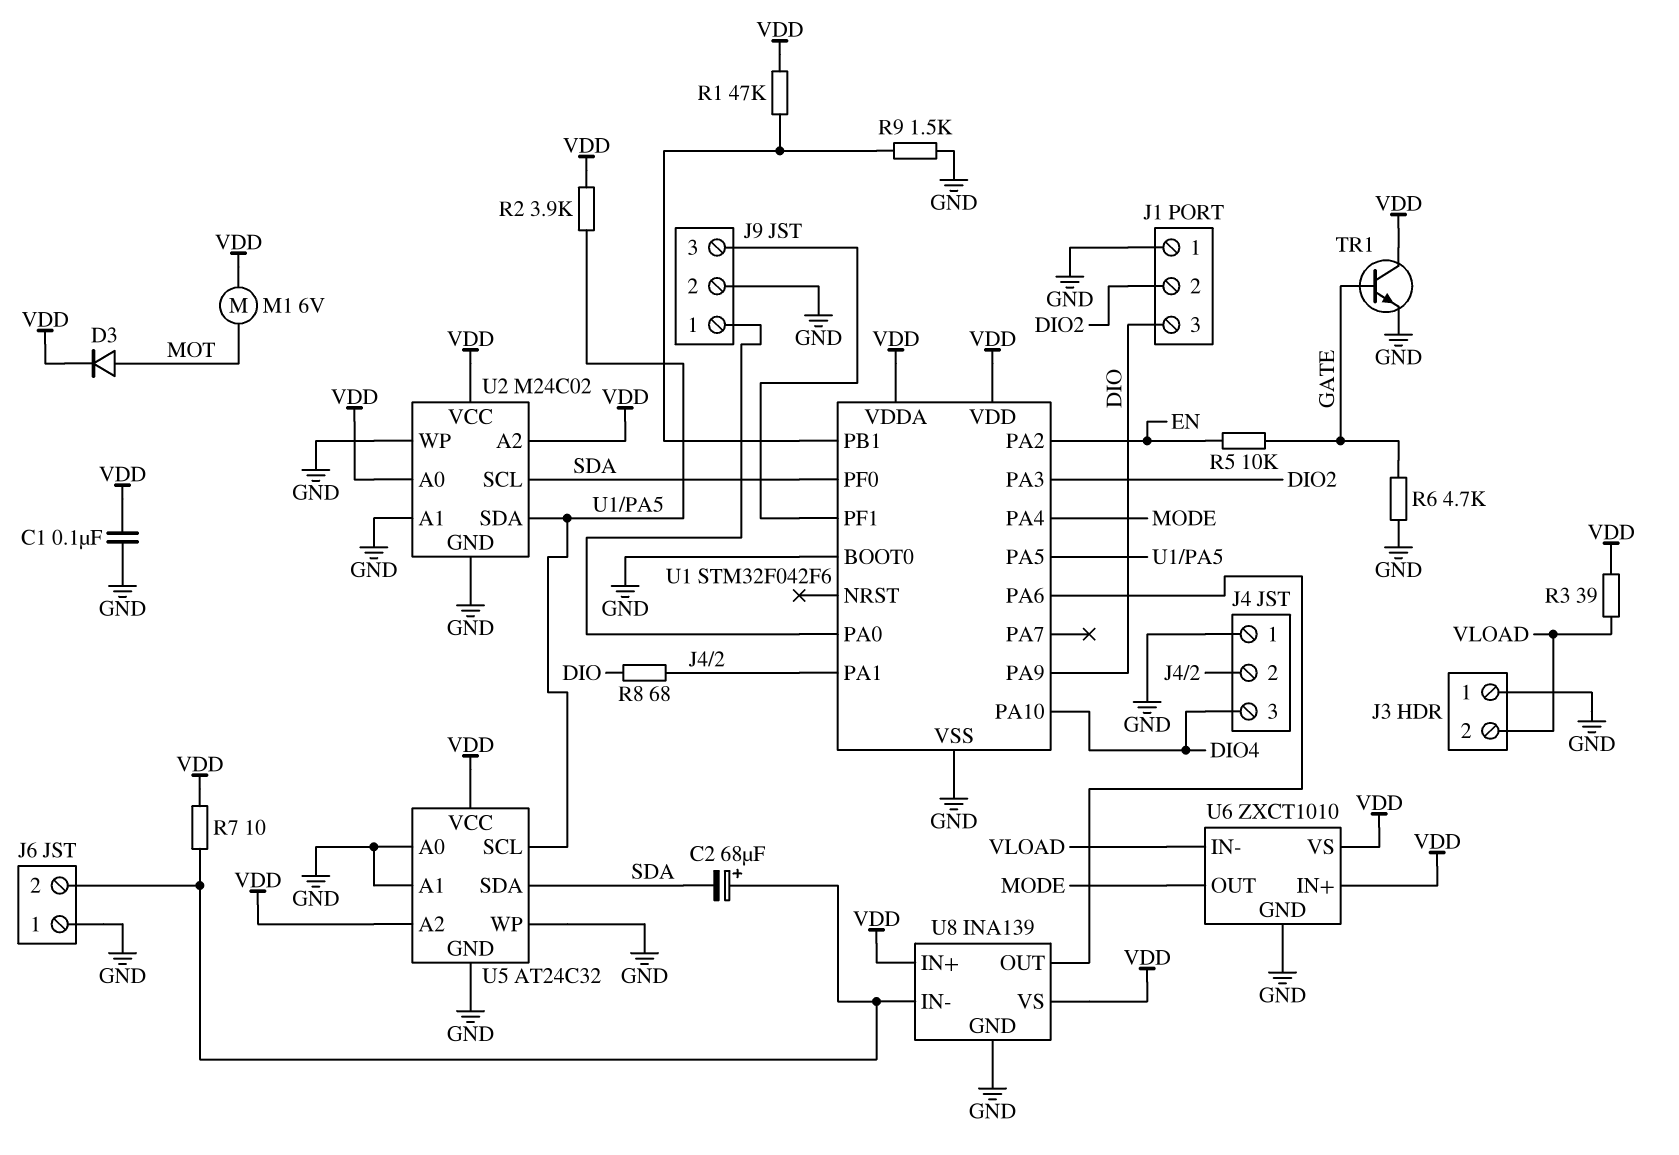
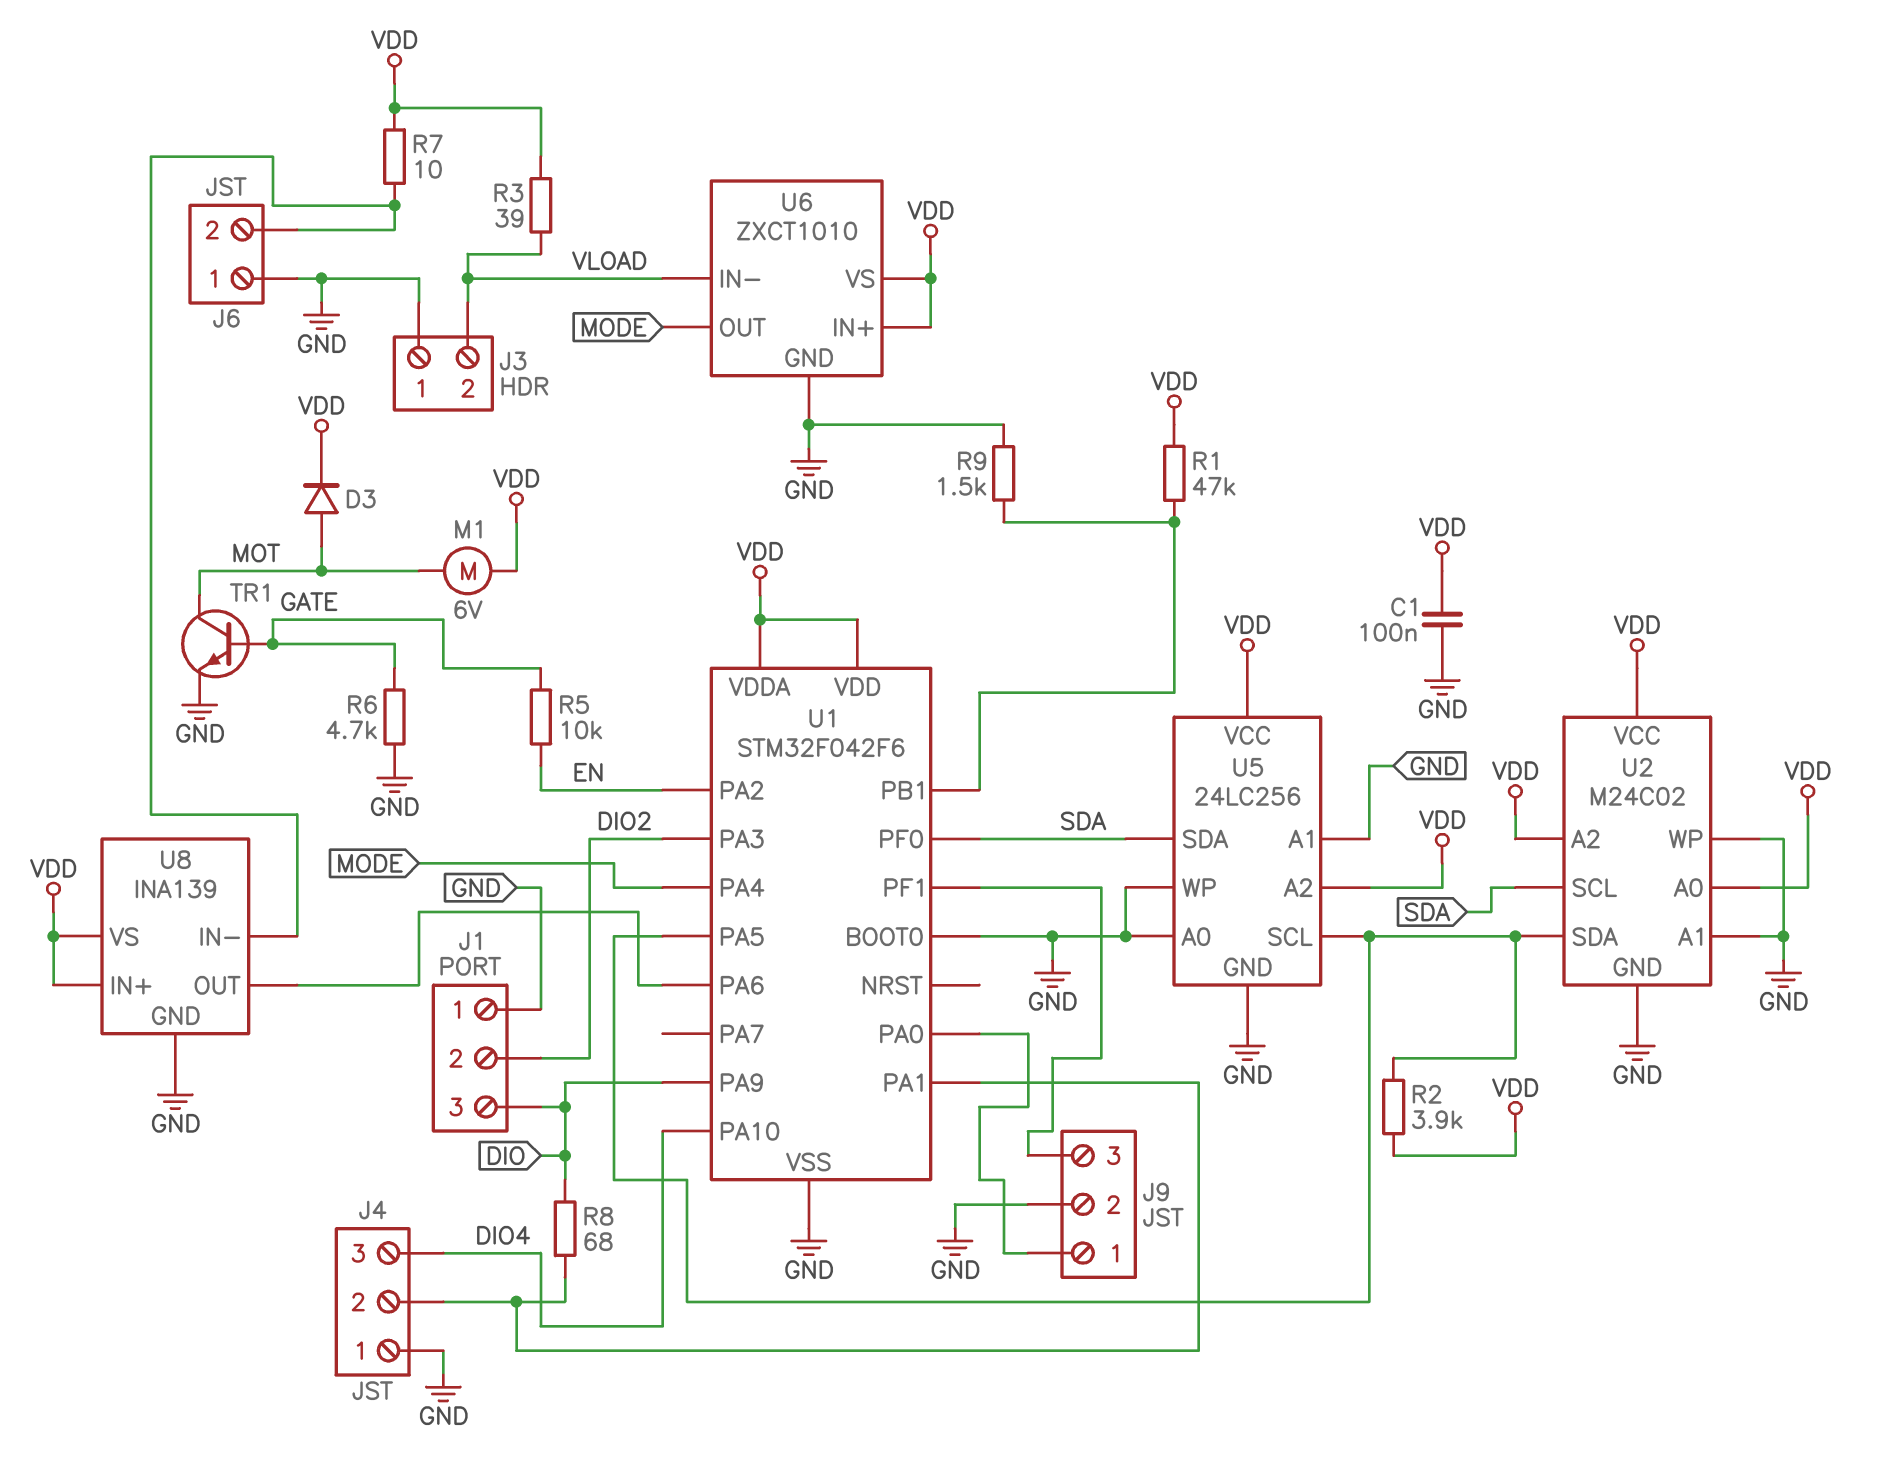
C2: 68uF (plus J6/2, minus SDA) -> none
TR1: NPN (B GATE, C VDD, E GND) -> NPN (B GATE, C MOT, E GND)
U5: AT24C32 -> 24LC256

